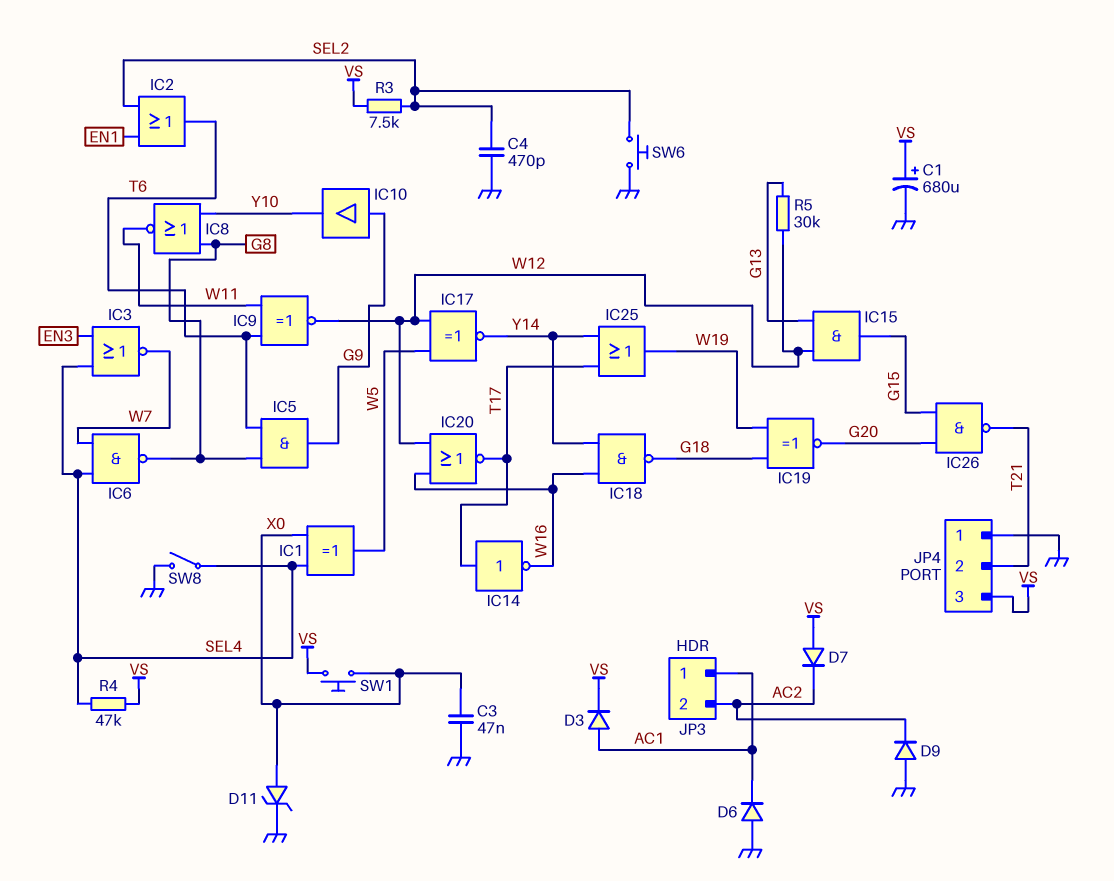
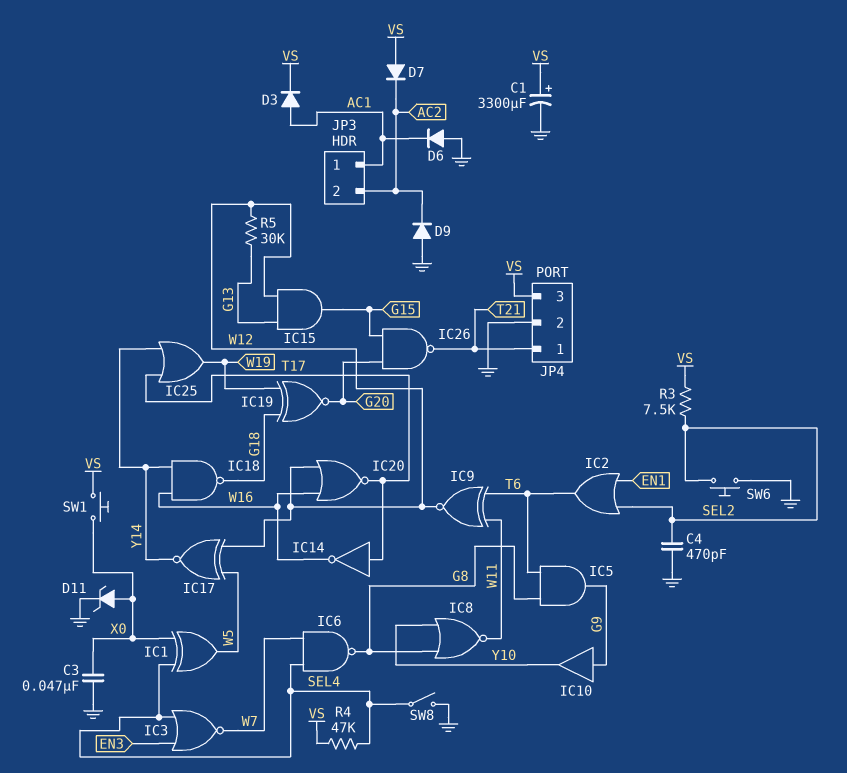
C1: 680uF (plus VS, minus GND) -> 3300uF (plus VS, minus GND)
JP4 pin 1: GND -> T21
JP4 pin 2: T21 -> GND

